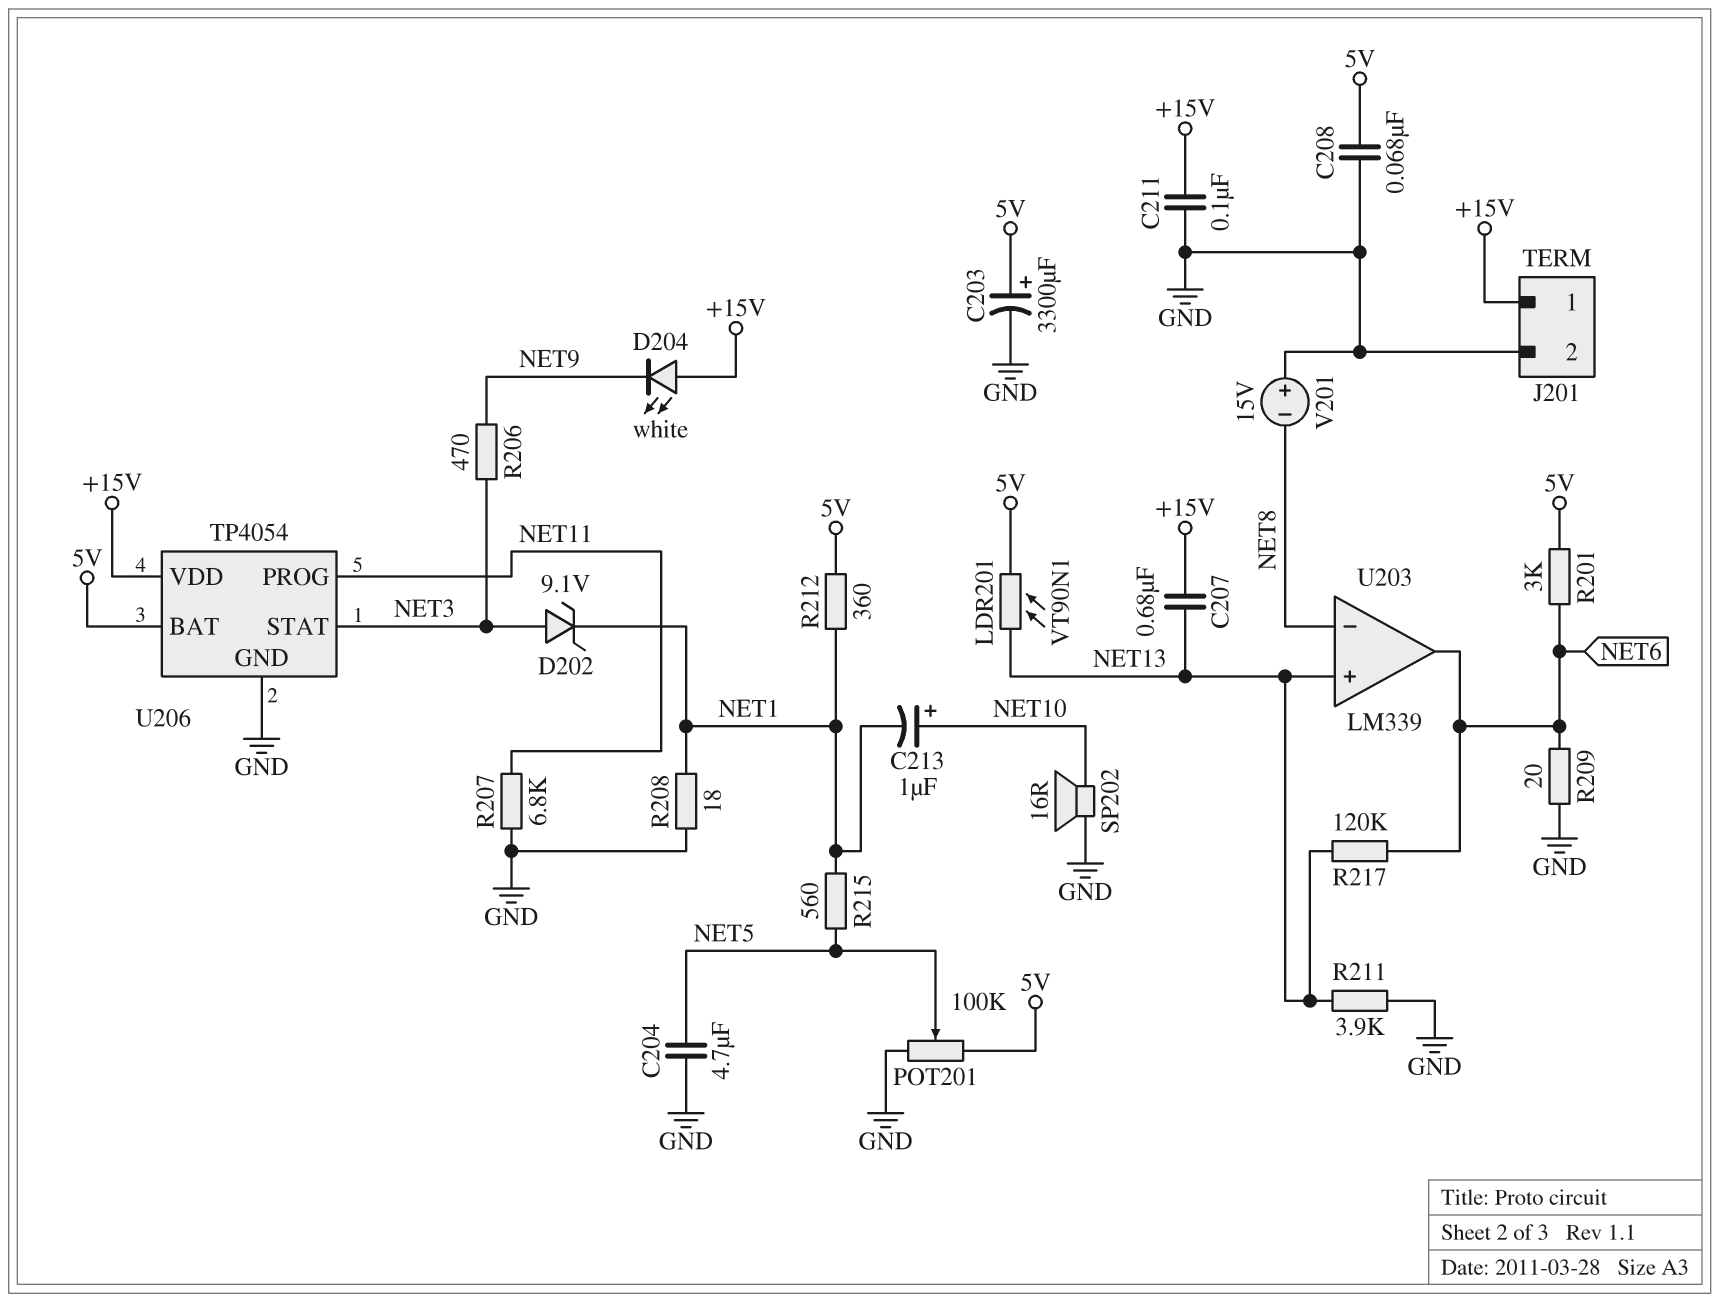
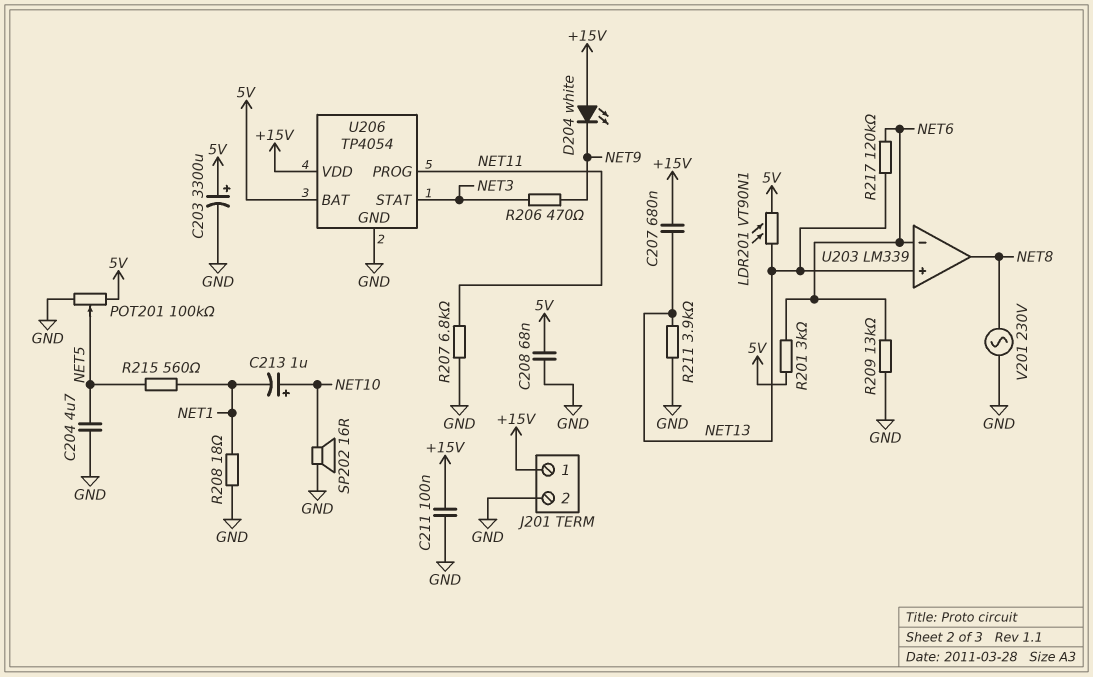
D202: zener 9.1V (A NET3, K NET1) -> none
R209: 20 (GND, NET6) -> 13k (GND, NET6)
R212: 360 (5V, NET1) -> none
U203 pin in-: NET8 -> NET6
U203 pin out: NET6 -> NET8
V201: 15V (plus GND, minus NET8) -> AC 230V (GND, NET8)

